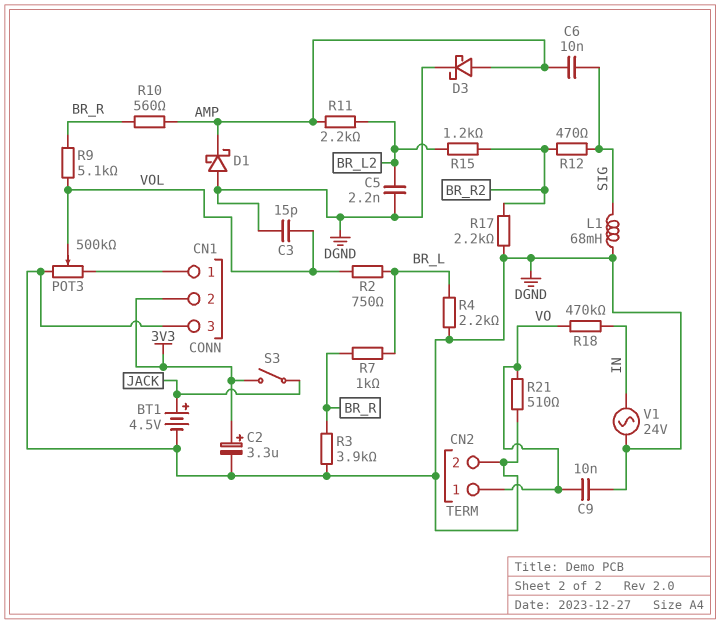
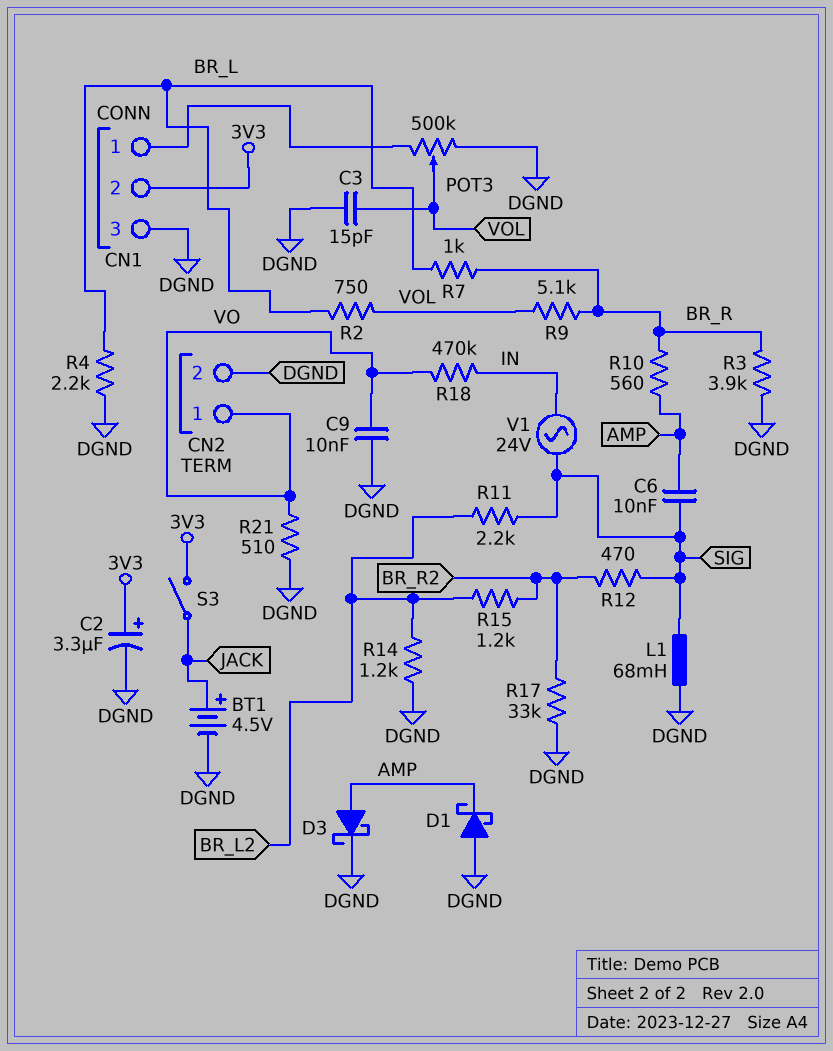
C5: 2.2nF (BR_L2, DGND) -> none
R11: 2.2k (AMP, BR_L2) -> 2.2k (BR_L2, SIG)
R14: none -> 1.2k (BR_L2, DGND)
R17: 2.2k (BR_R2, DGND) -> 33k (BR_R2, DGND)
V1: AC 24V (DGND, IN) -> AC 24V (IN, SIG)

